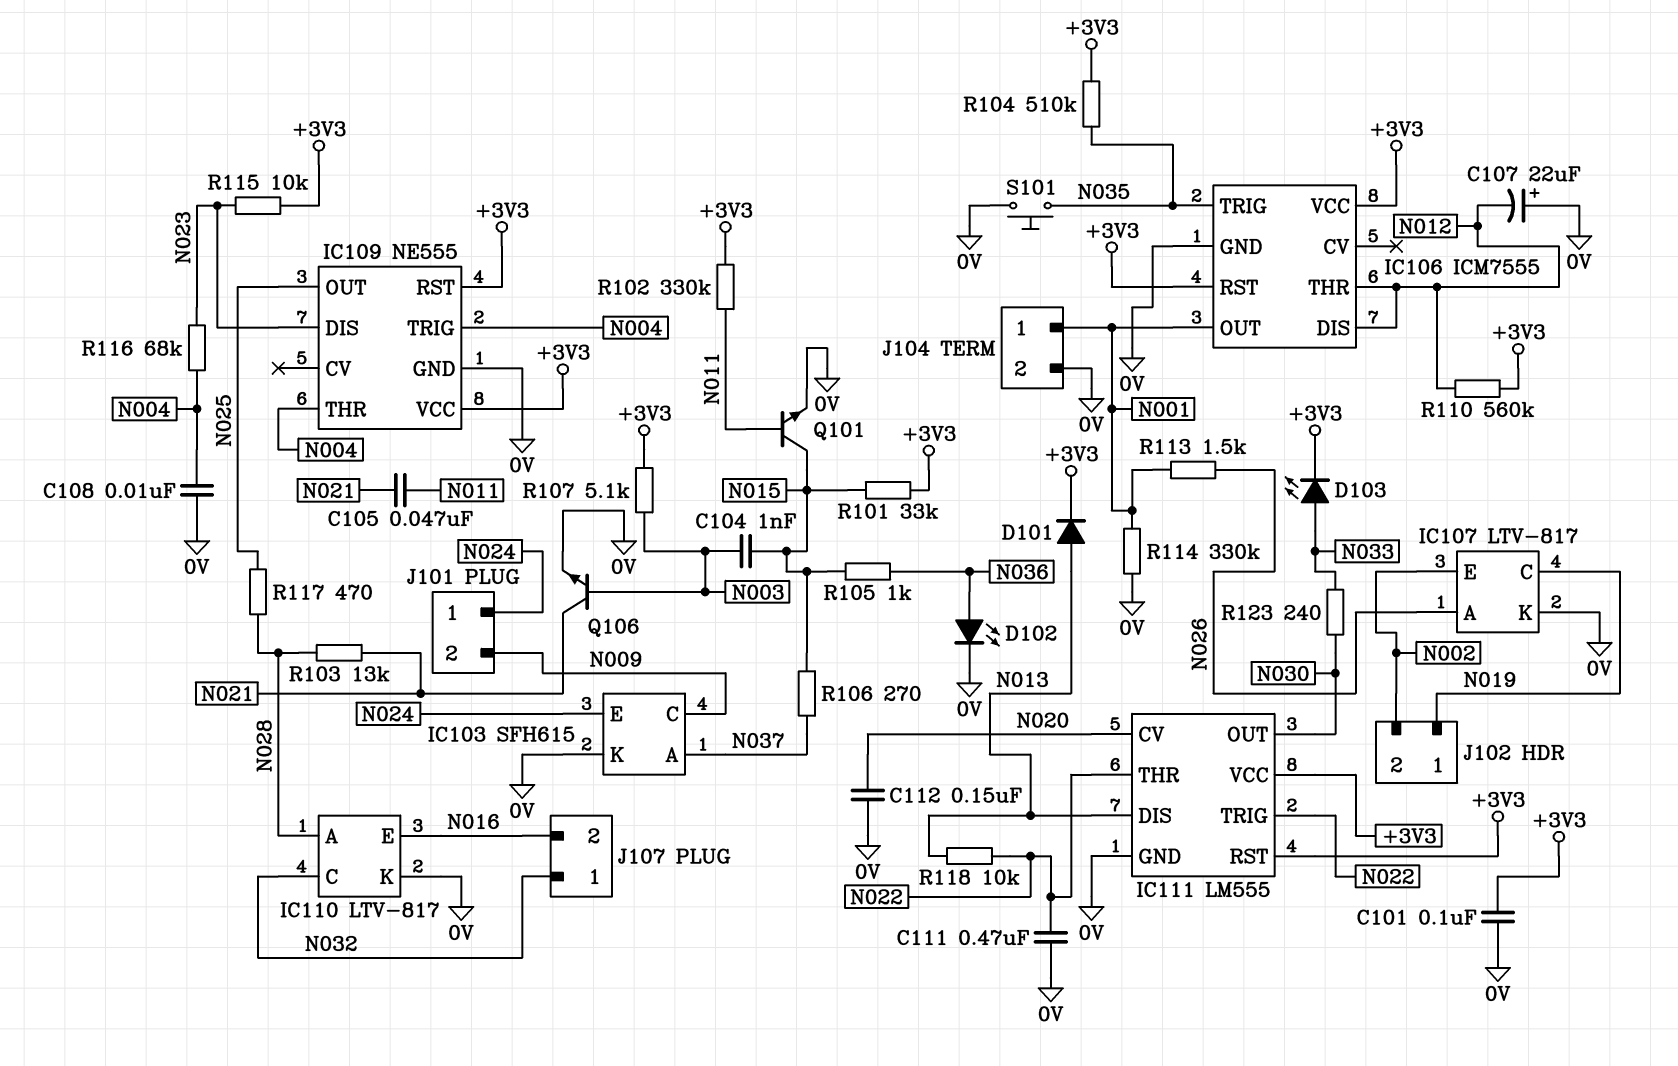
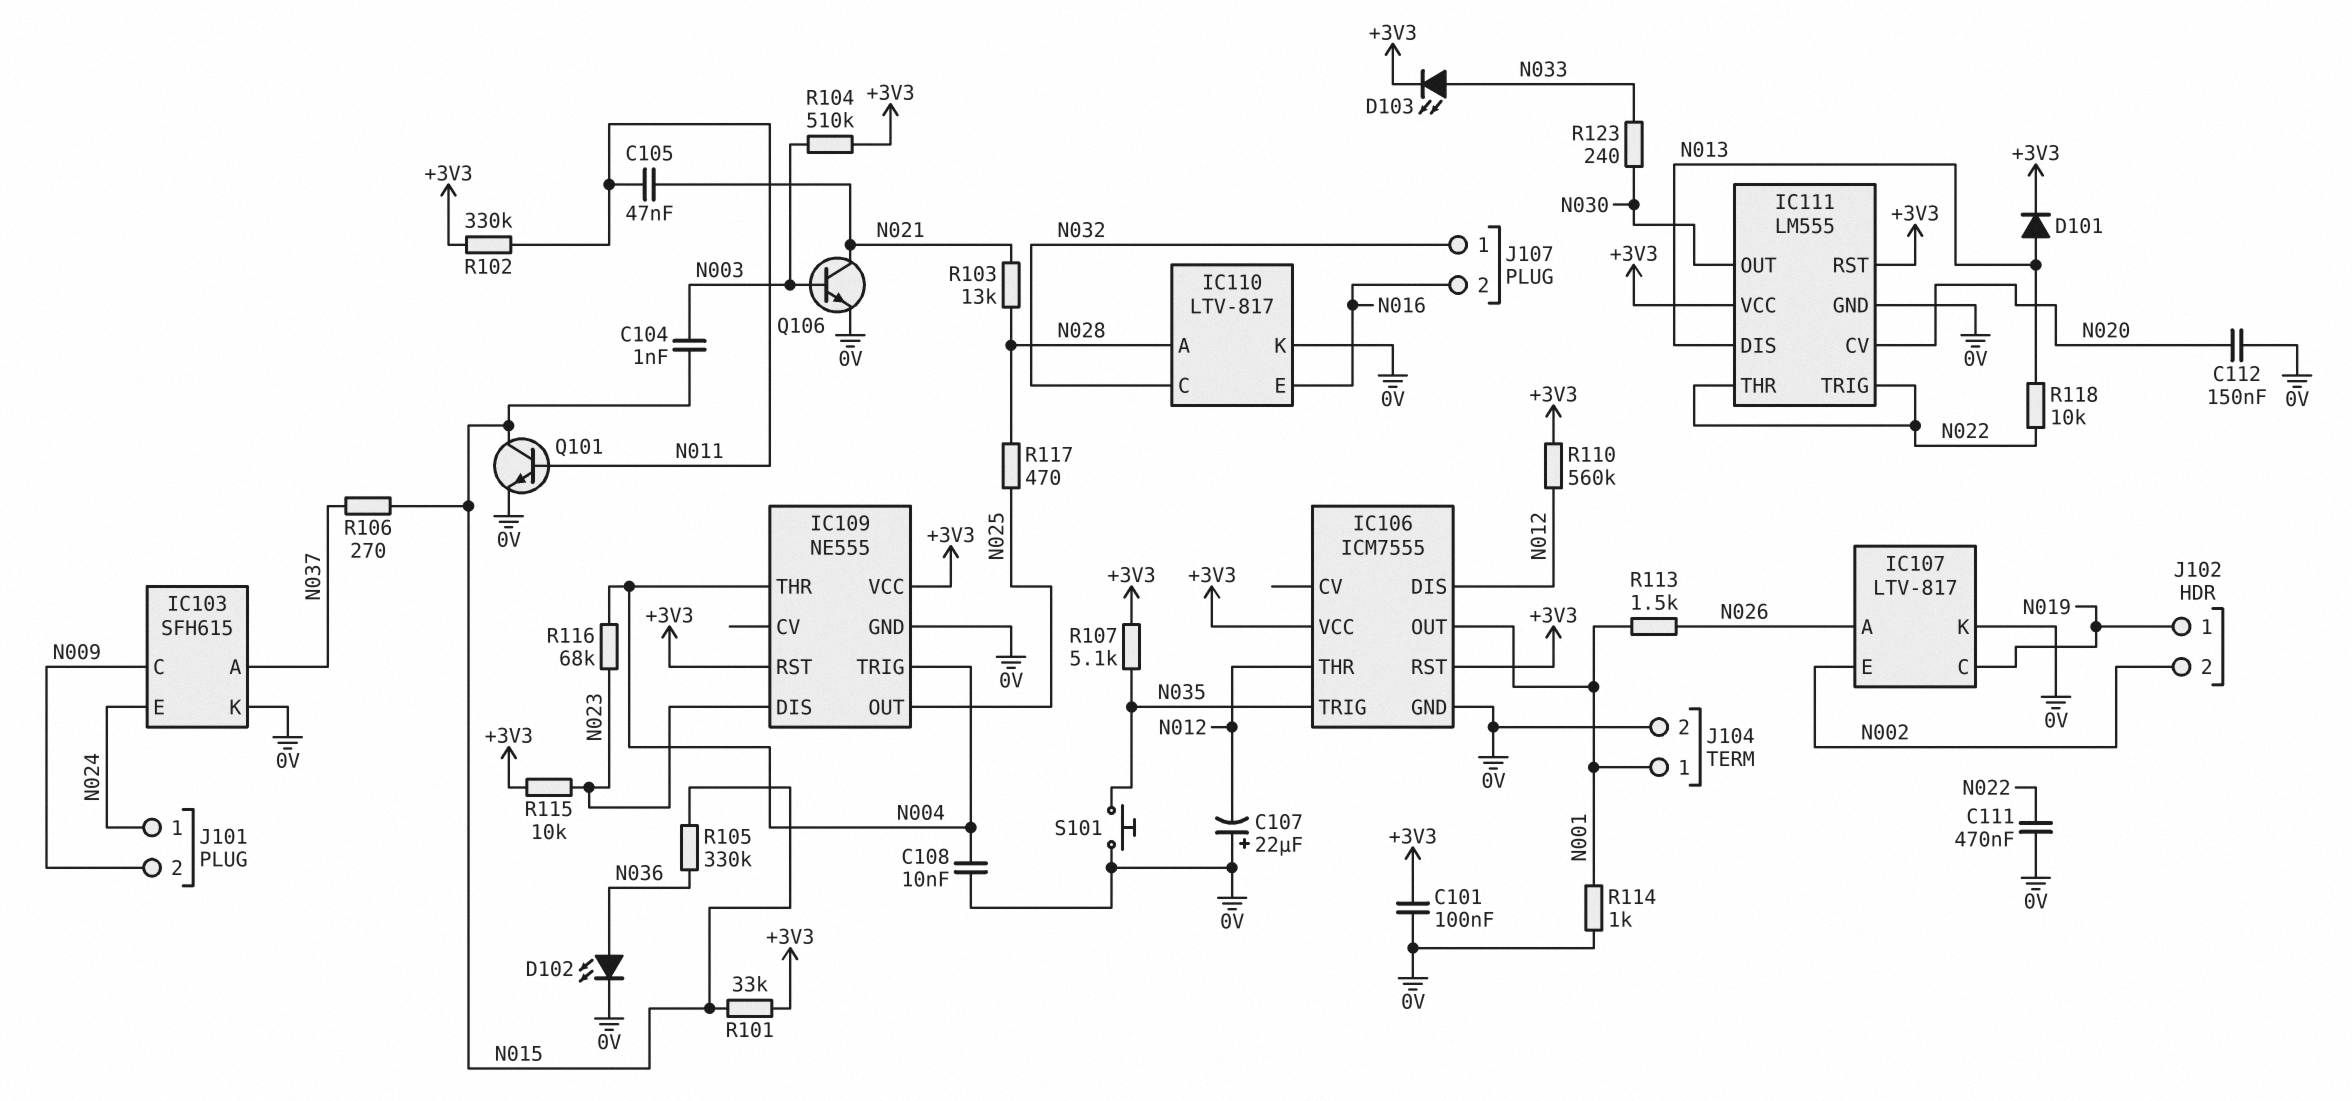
R104: 510k (+3V3, N035) -> 510k (+3V3, N003)
R105: 1k (N015, N036) -> 330k (N015, N036)
R107: 5.1k (+3V3, N003) -> 5.1k (+3V3, N035)
R114: 330k (0V, N001) -> 1k (0V, N001)

